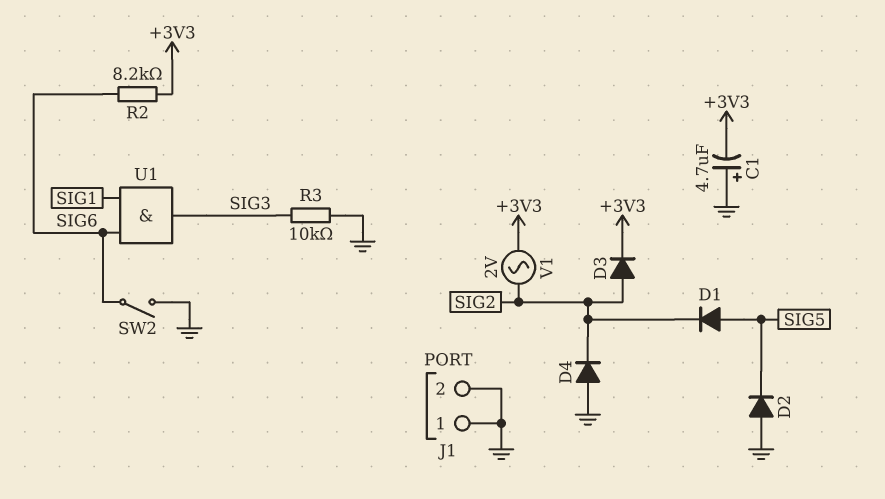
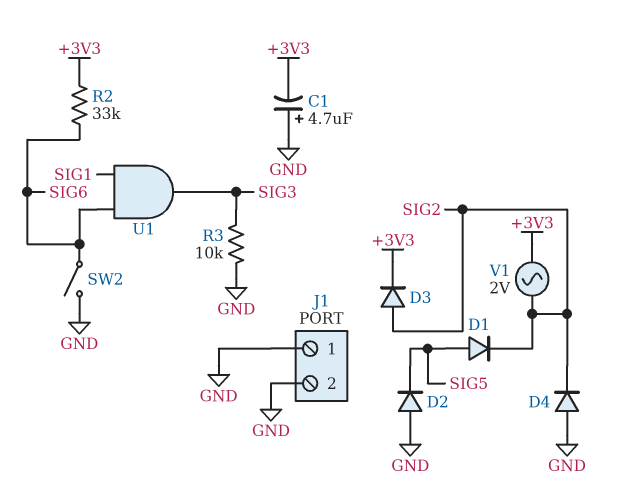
R2: 8.2k (+3V3, SIG6) -> 33k (+3V3, SIG6)

